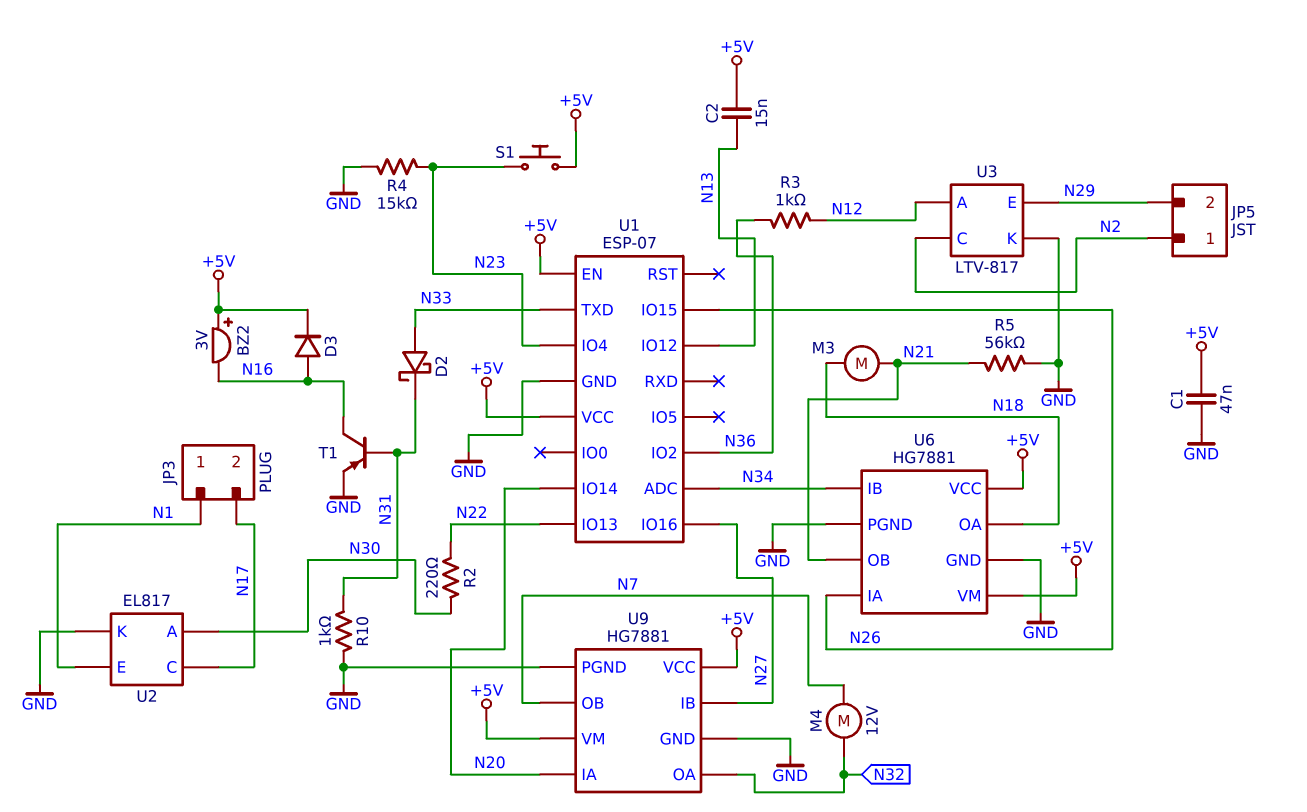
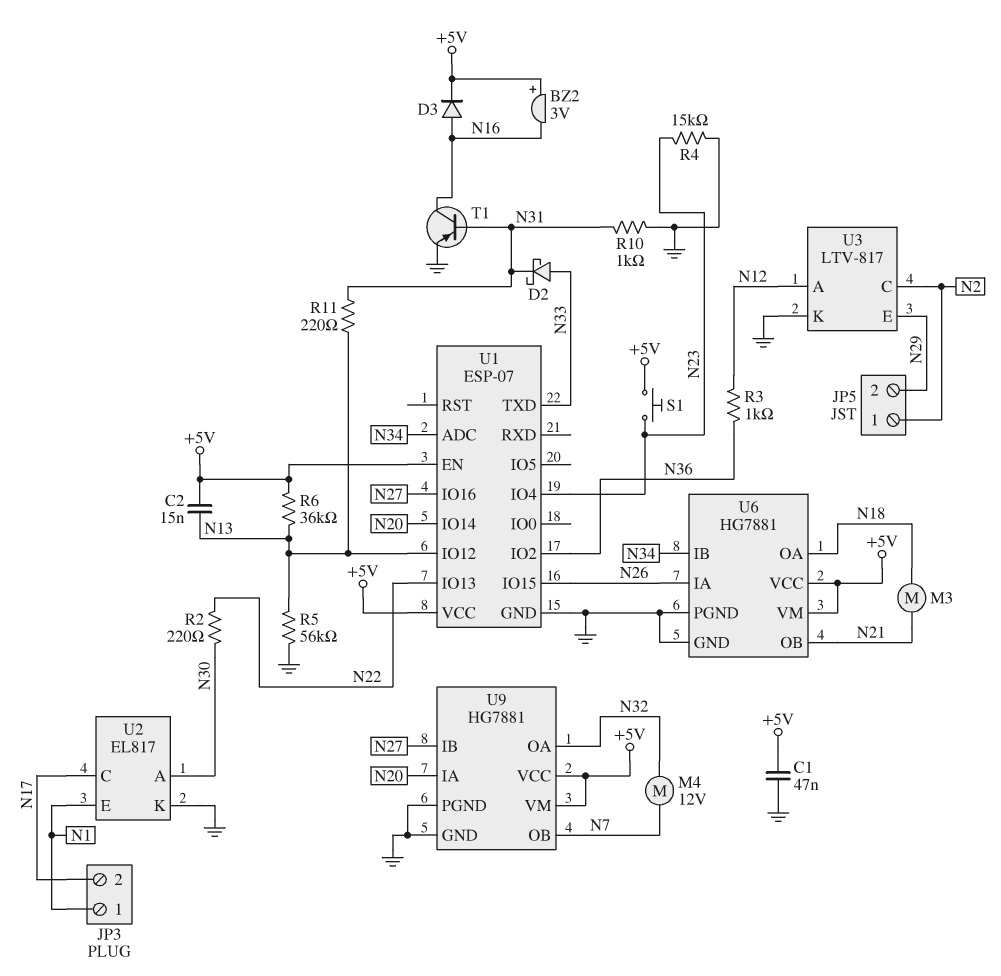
R5: 56k (GND, N21) -> 56k (GND, N13)
R6: none -> 36k (+5V, N13)
R11: none -> 220 (N13, N31)

